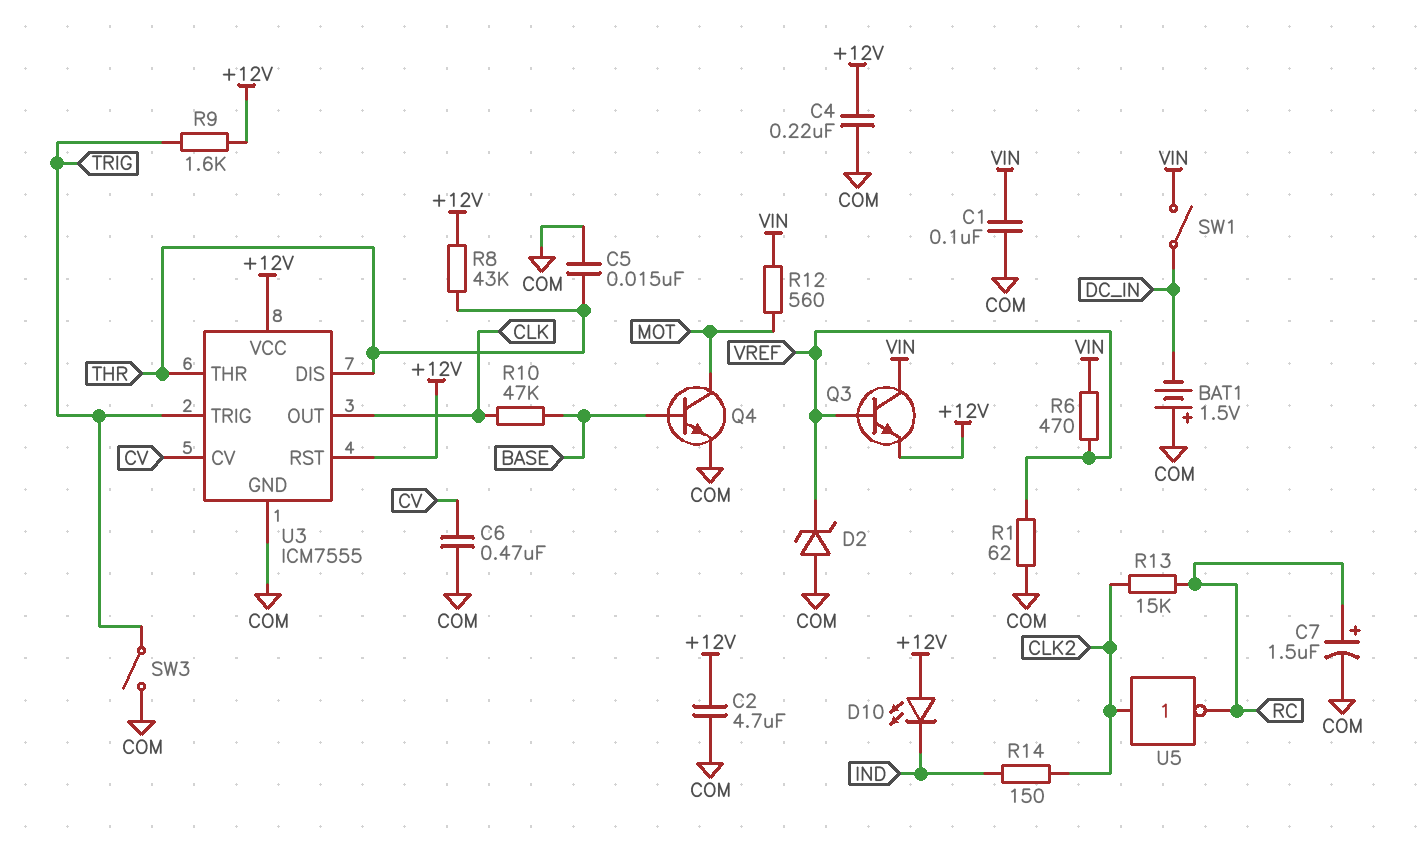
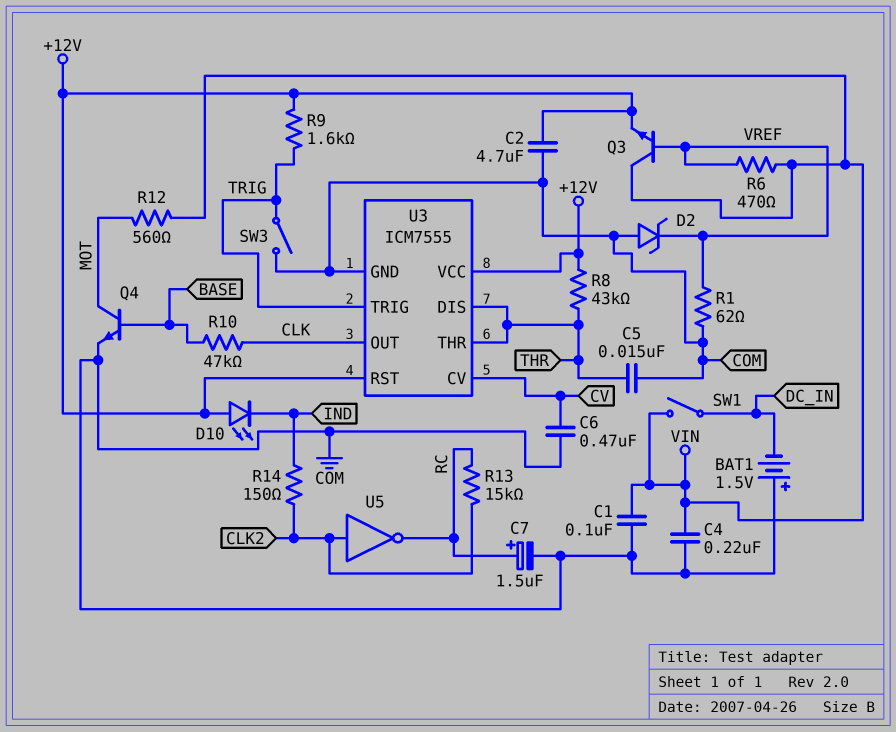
C4: 220nF (+12V, COM) -> 220nF (COM, VIN)

